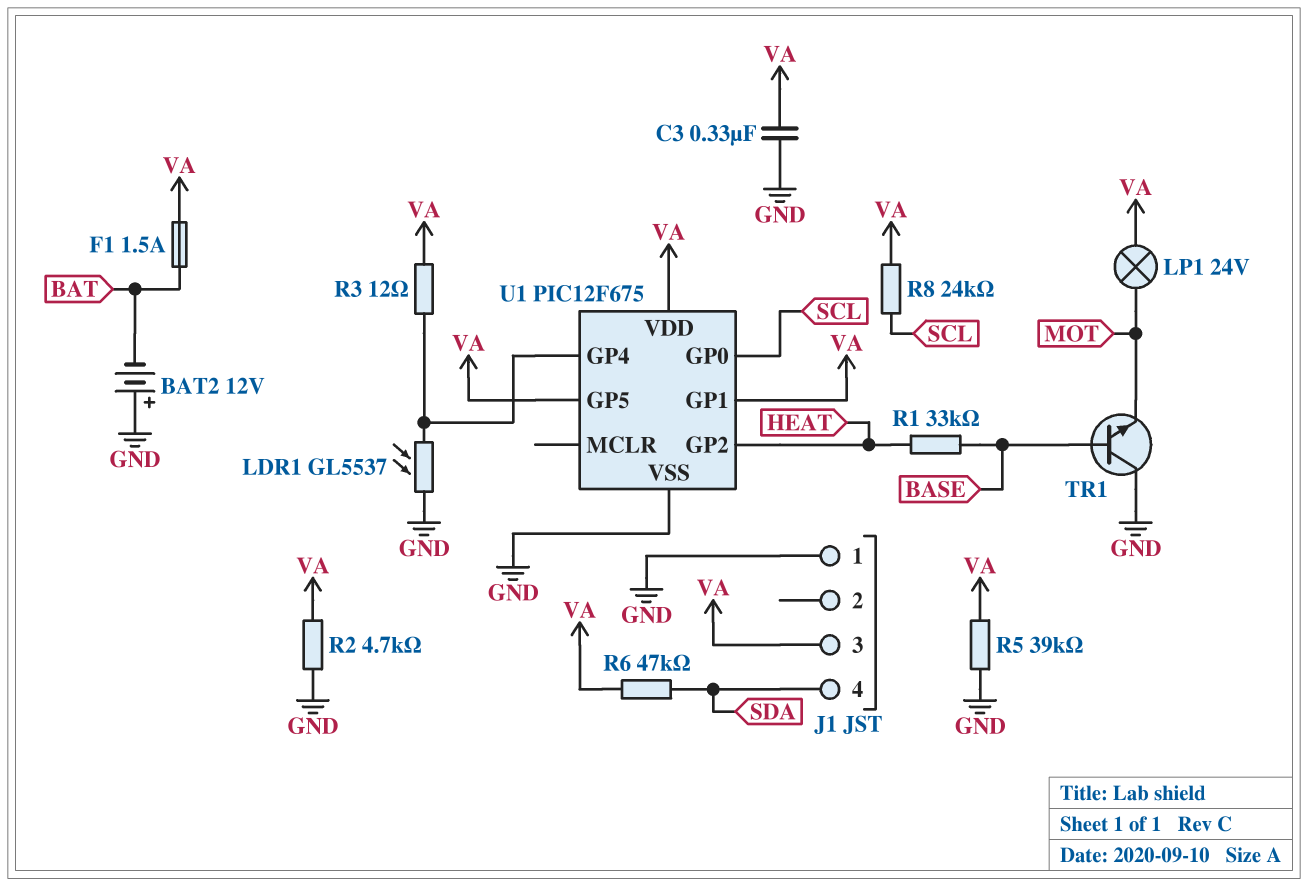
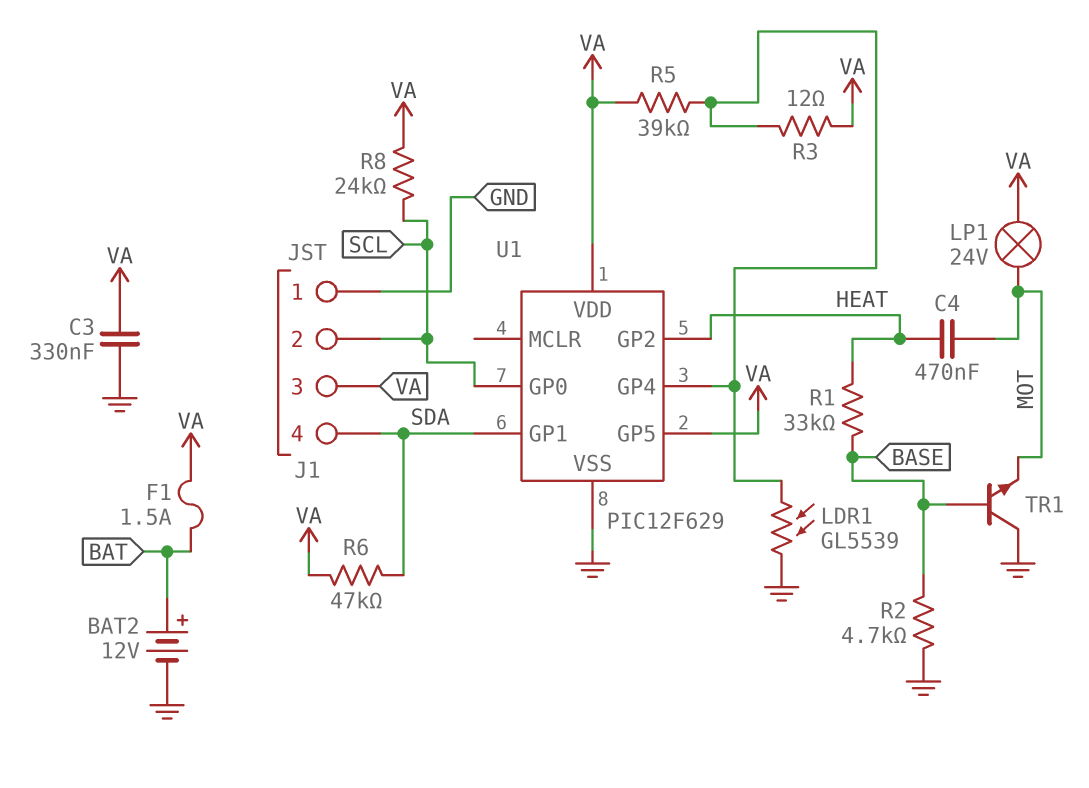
BAT2: 12V (plus GND, minus BAT) -> 12V (plus BAT, minus GND)
C4: none -> 470nF (HEAT, MOT)
J1 pin 2: none -> SCL
LDR1: GL5537 (GND, U1/GP4) -> GL5539 (GND, U1/GP4)
R2: 4.7k (GND, VA) -> 4.7k (BASE, GND)
R5: 39k (GND, VA) -> 39k (U1/GP4, VA)
U1: PIC12F675 -> PIC12F629
U1 pin GP1: VA -> SDA

